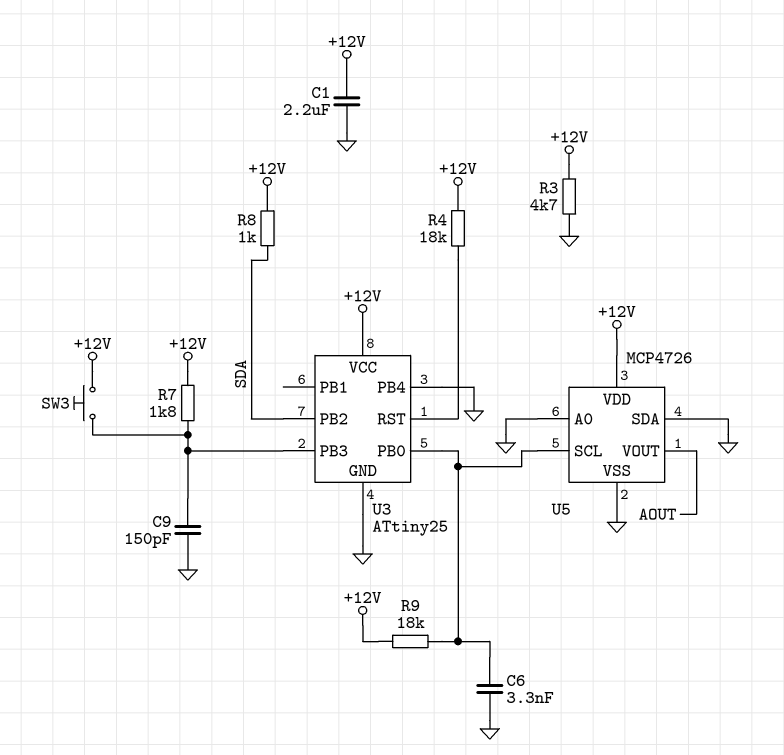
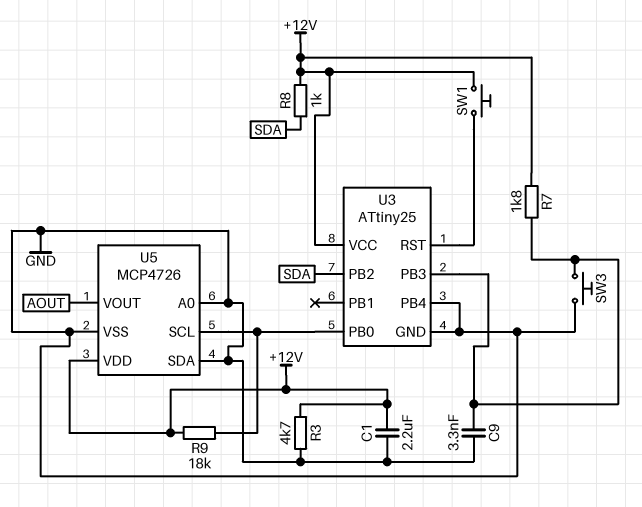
C6: 3.3nF (GND, U3/PB0) -> none
C9: 150pF (GND, U3/PB3) -> 3.3nF (GND, U3/PB3)
R4: 18k (+12V, U3/RST) -> none
SW1: none -> button (+12V, U3/RST)
SW3: button (+12V, U3/PB3) -> button (GND, U3/PB3)

